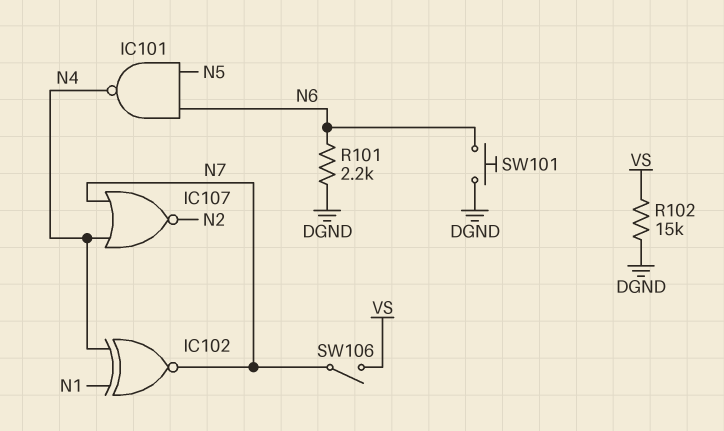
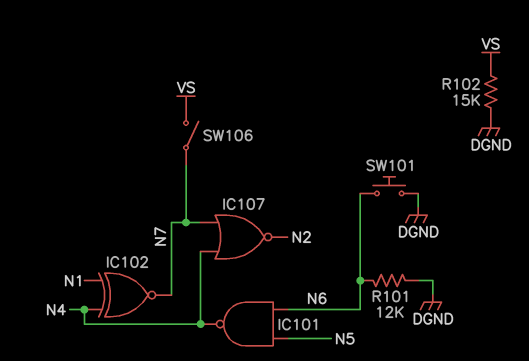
R101: 2.2k (DGND, N6) -> 12k (DGND, N6)

